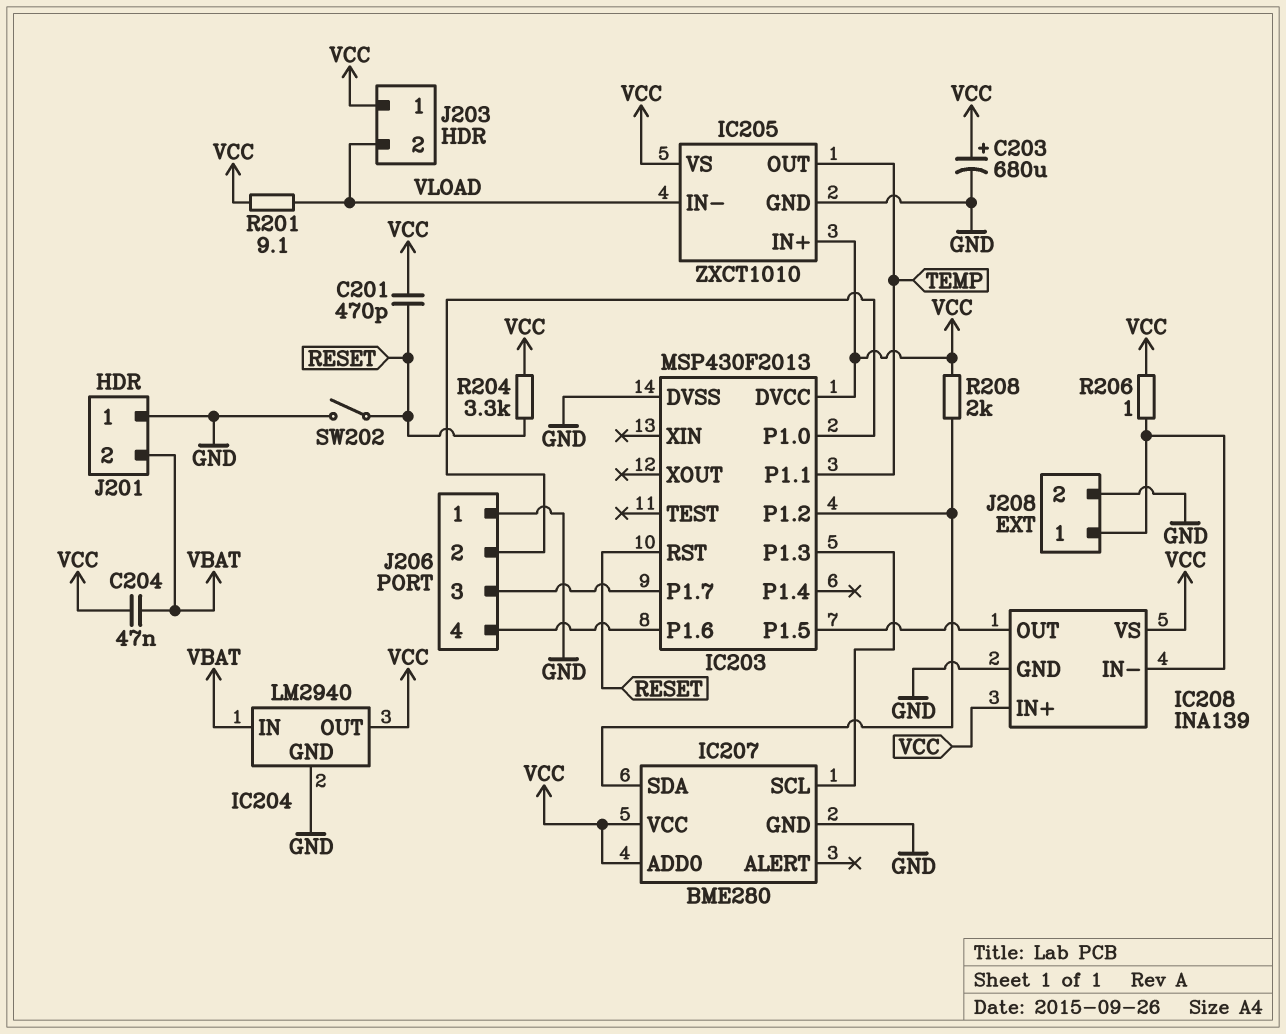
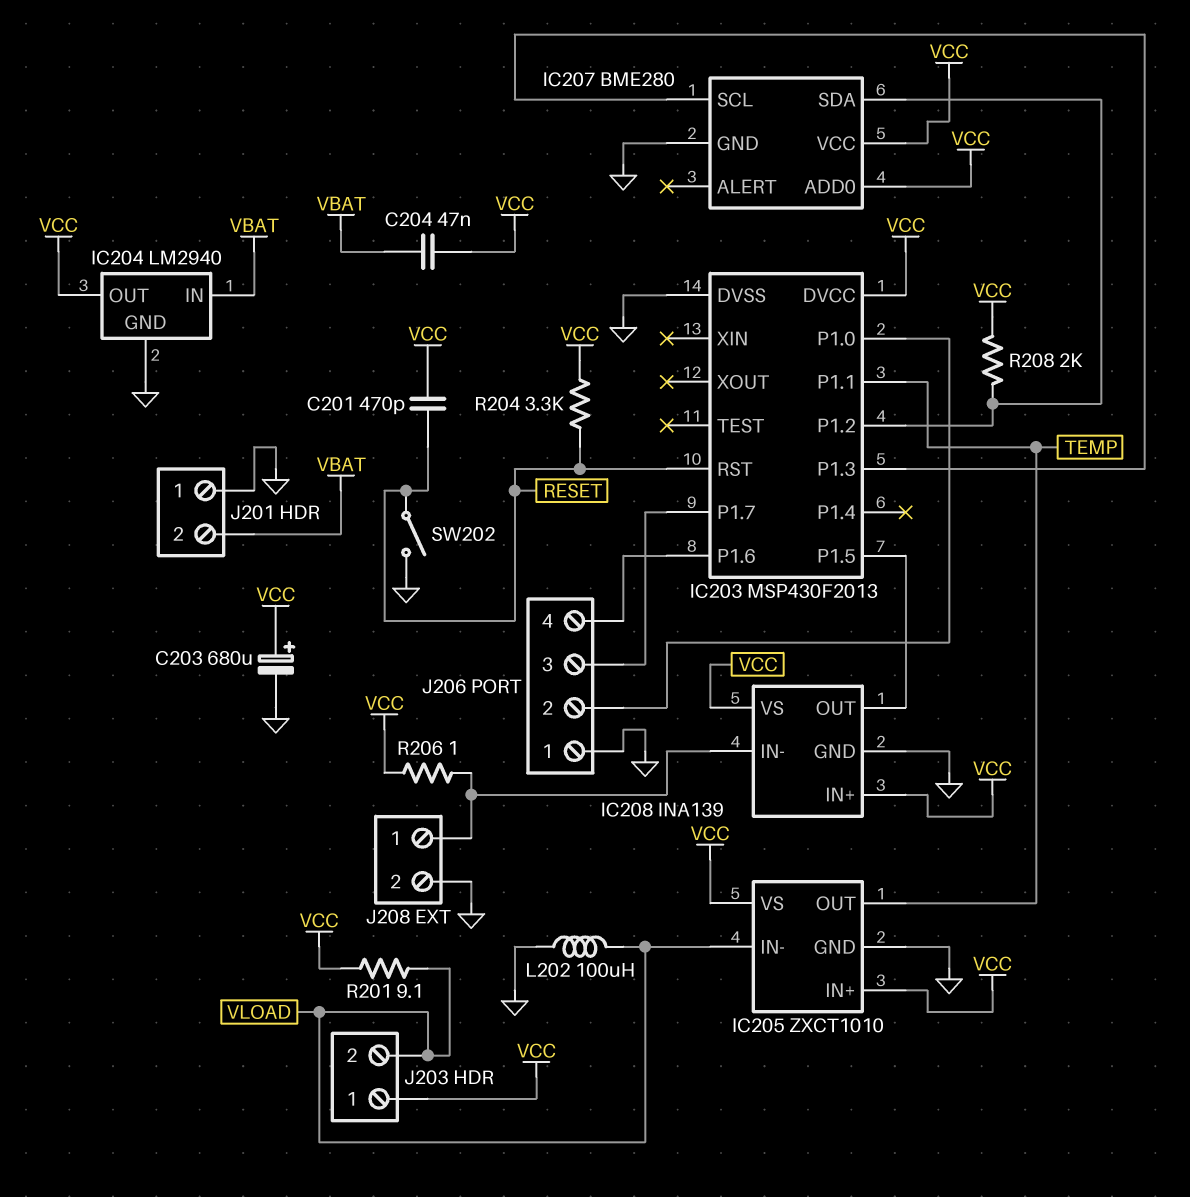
L202: none -> 100uH (GND, VLOAD)

